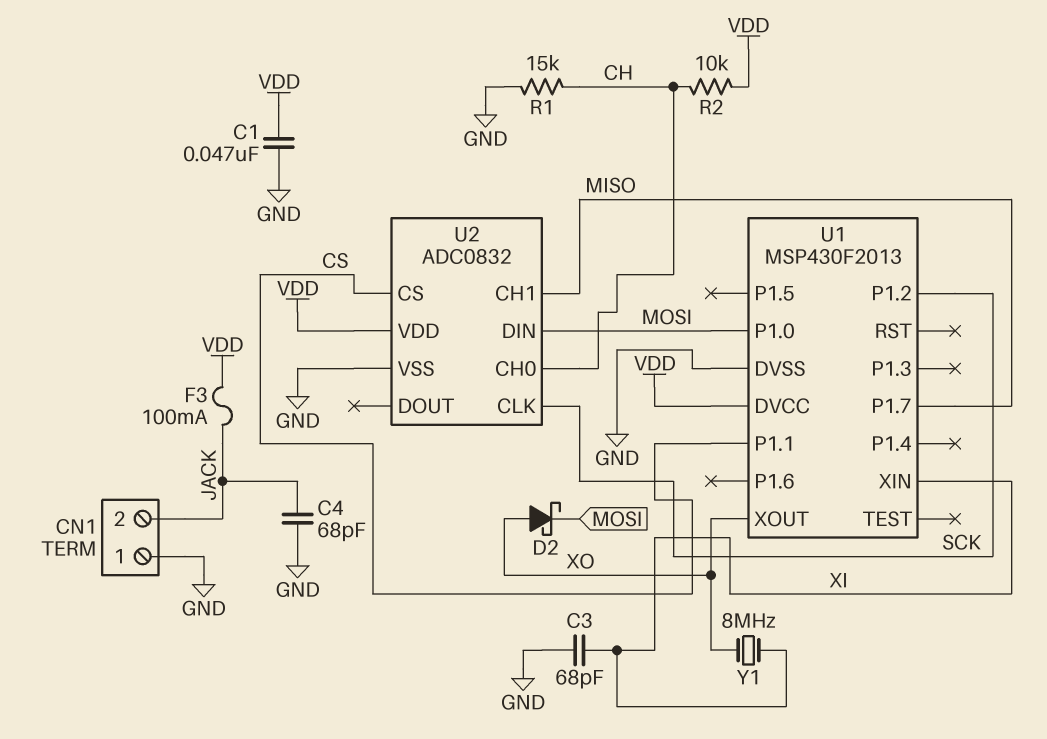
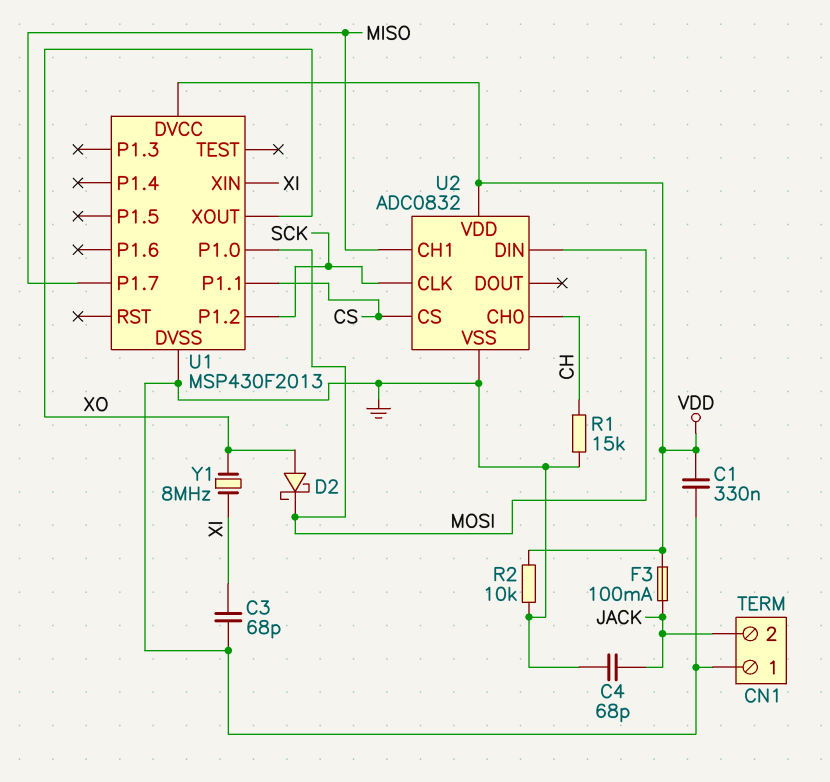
C1: 47nF (GND, VDD) -> 330nF (GND, VDD)
R2: 10k (CH, VDD) -> 10k (GND, VDD)

